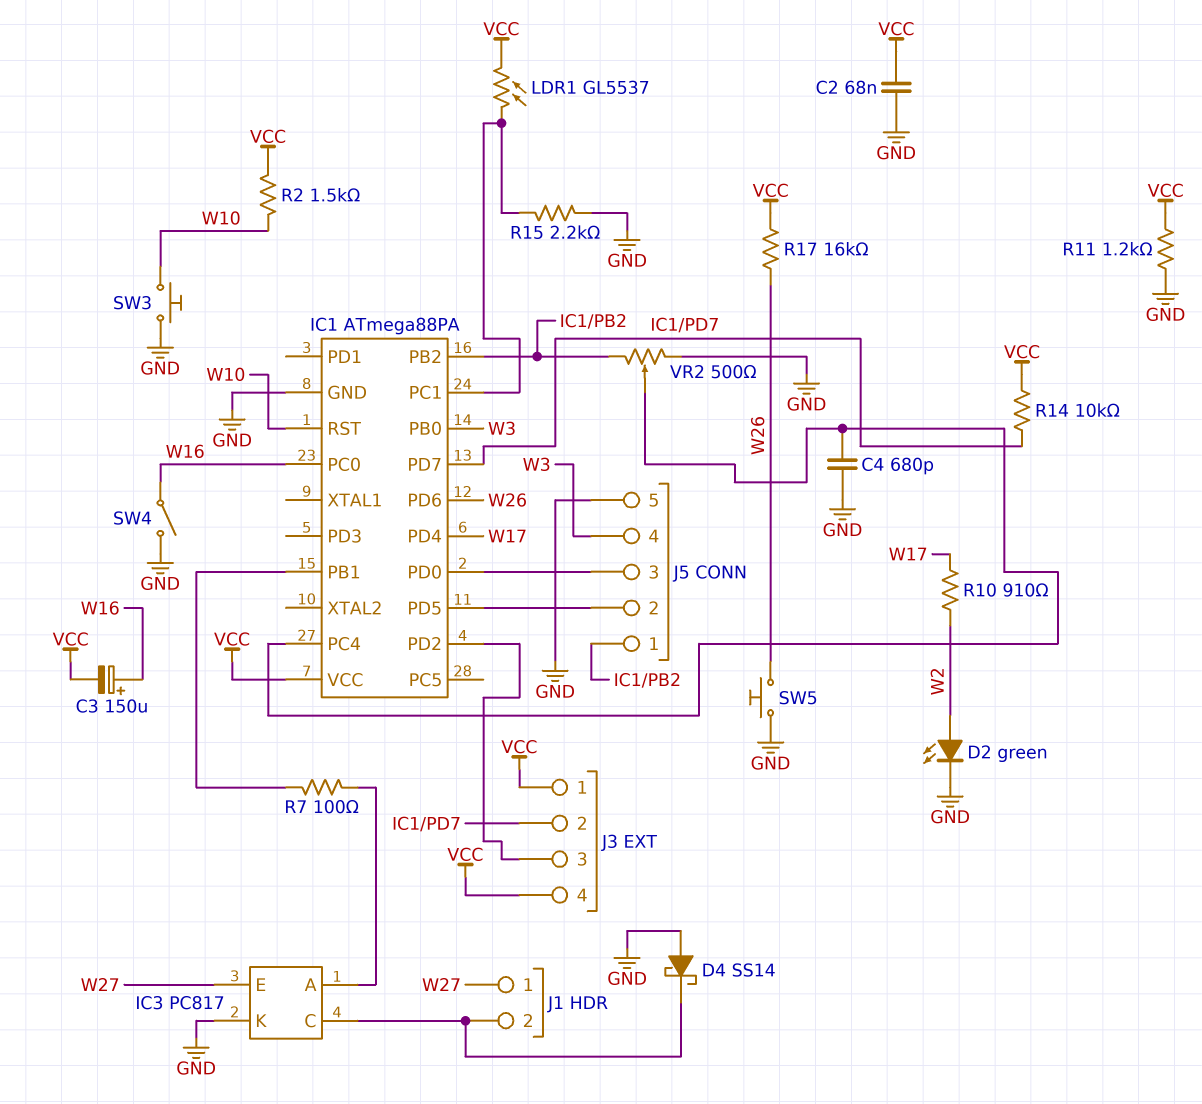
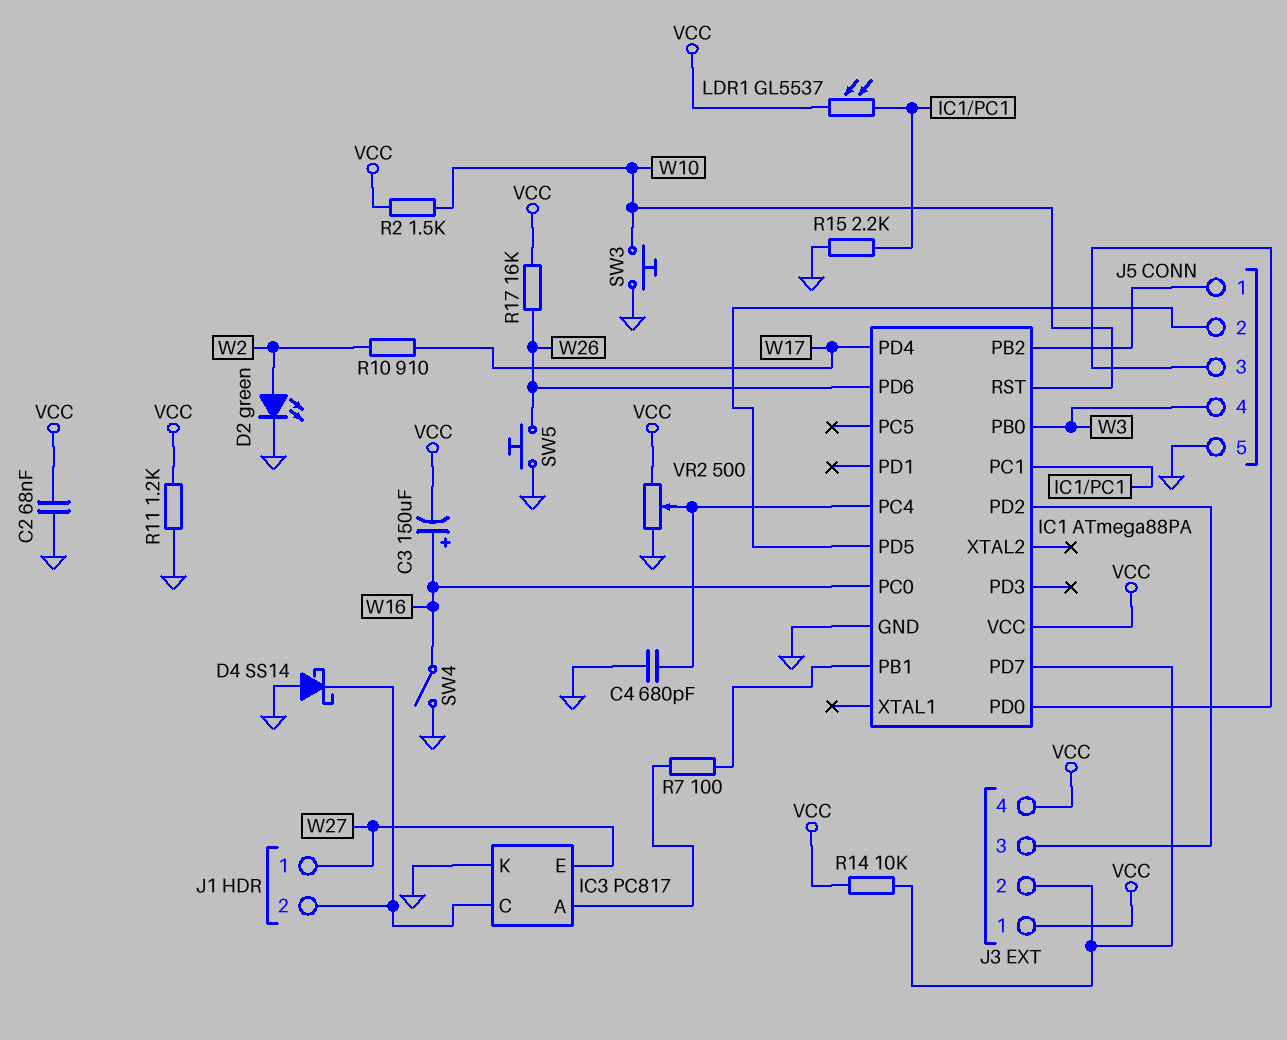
VR2: 500 (GND, IC1/PB2, wiper IC1/PC4) -> 500 (GND, VCC, wiper IC1/PC4)

